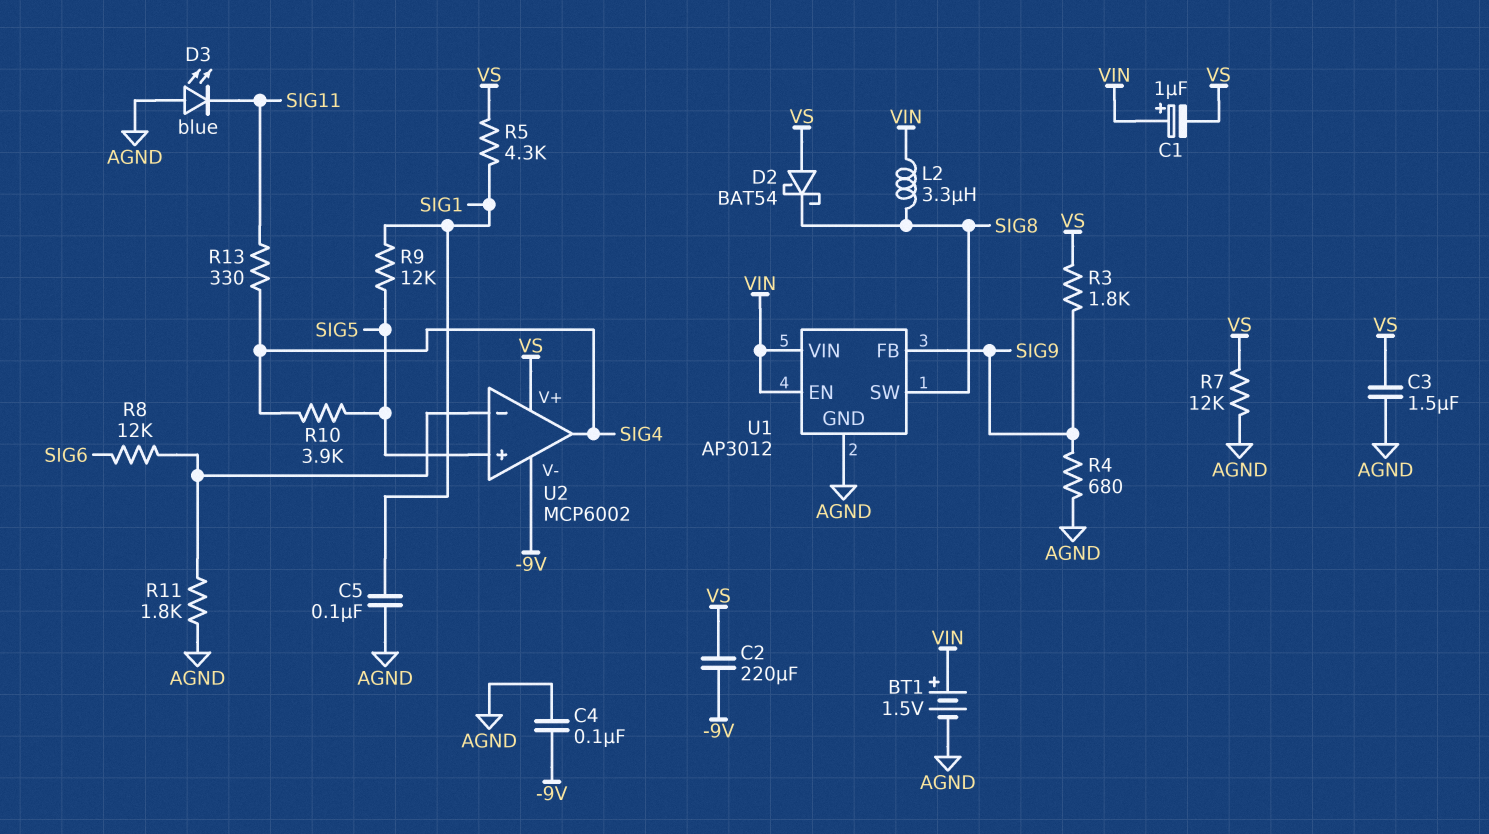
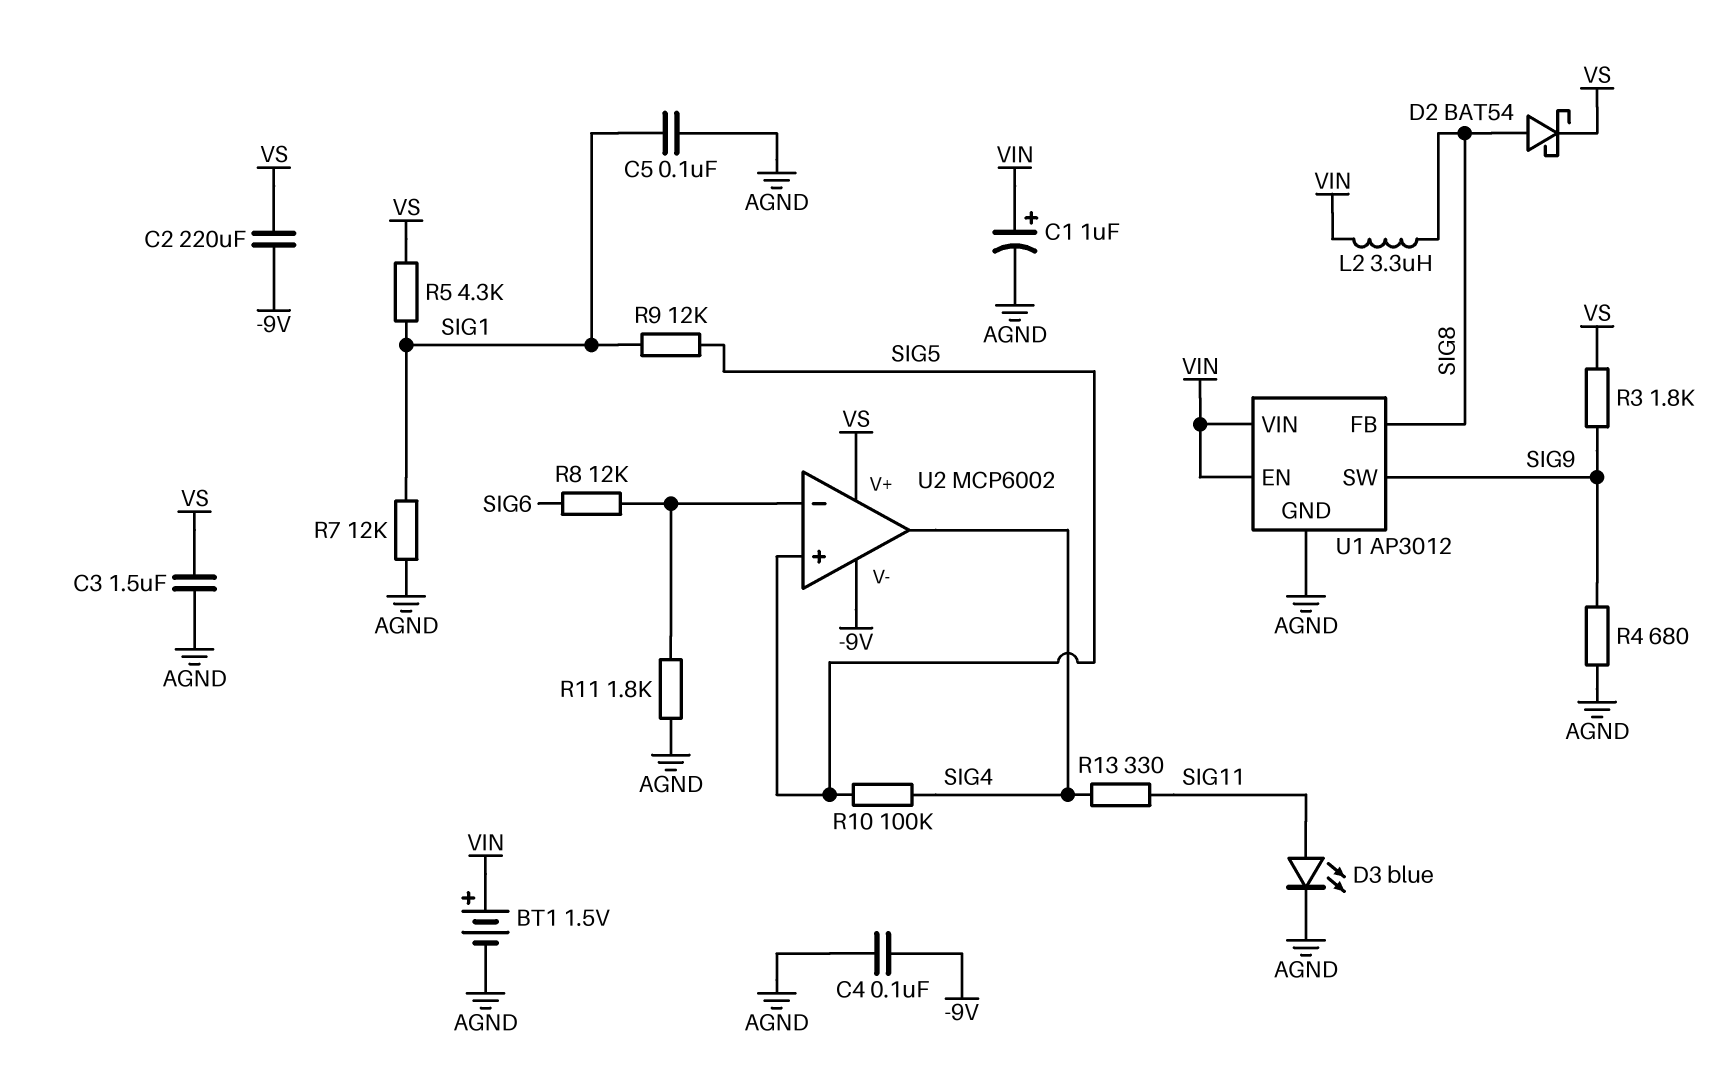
C1: 1uF (plus VIN, minus VS) -> 1uF (plus VIN, minus AGND)
D2: schottky BAT54 (A VS, K SIG8) -> schottky BAT54 (A SIG8, K VS)
D3: LED blue (A AGND, K SIG11) -> LED blue (A SIG11, K AGND)
R7: 12k (AGND, VS) -> 12k (AGND, SIG1)
R10: 3.9k (SIG4, SIG5) -> 100k (SIG4, SIG5)
U1 pin FB: SIG9 -> SIG8
U1 pin SW: SIG8 -> SIG9

